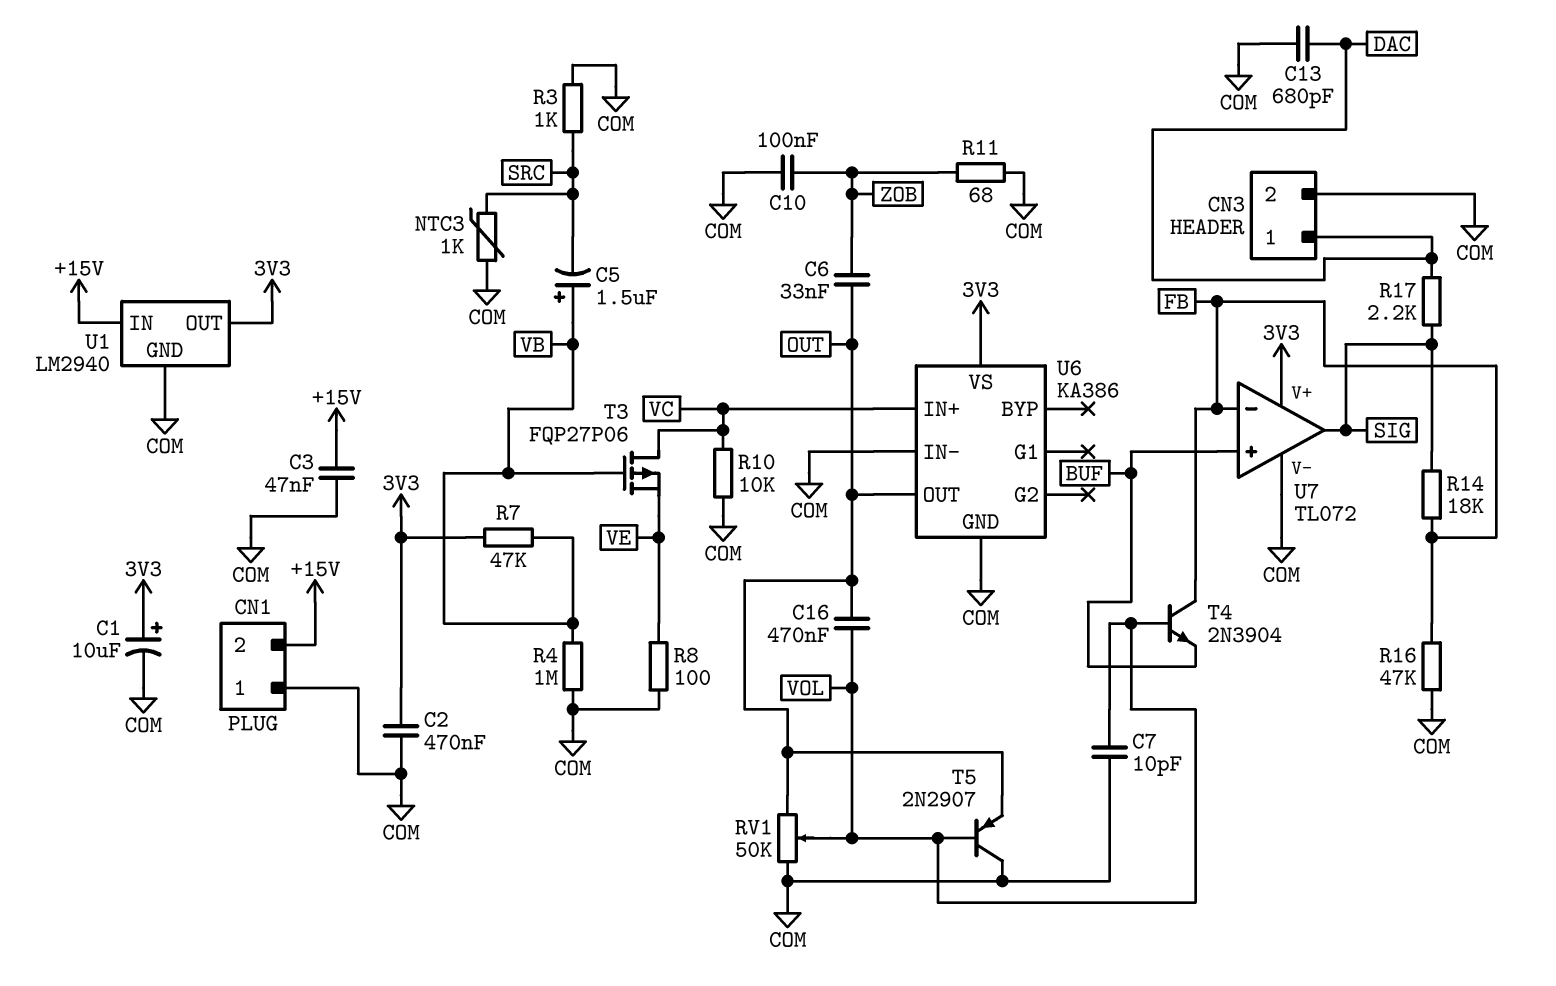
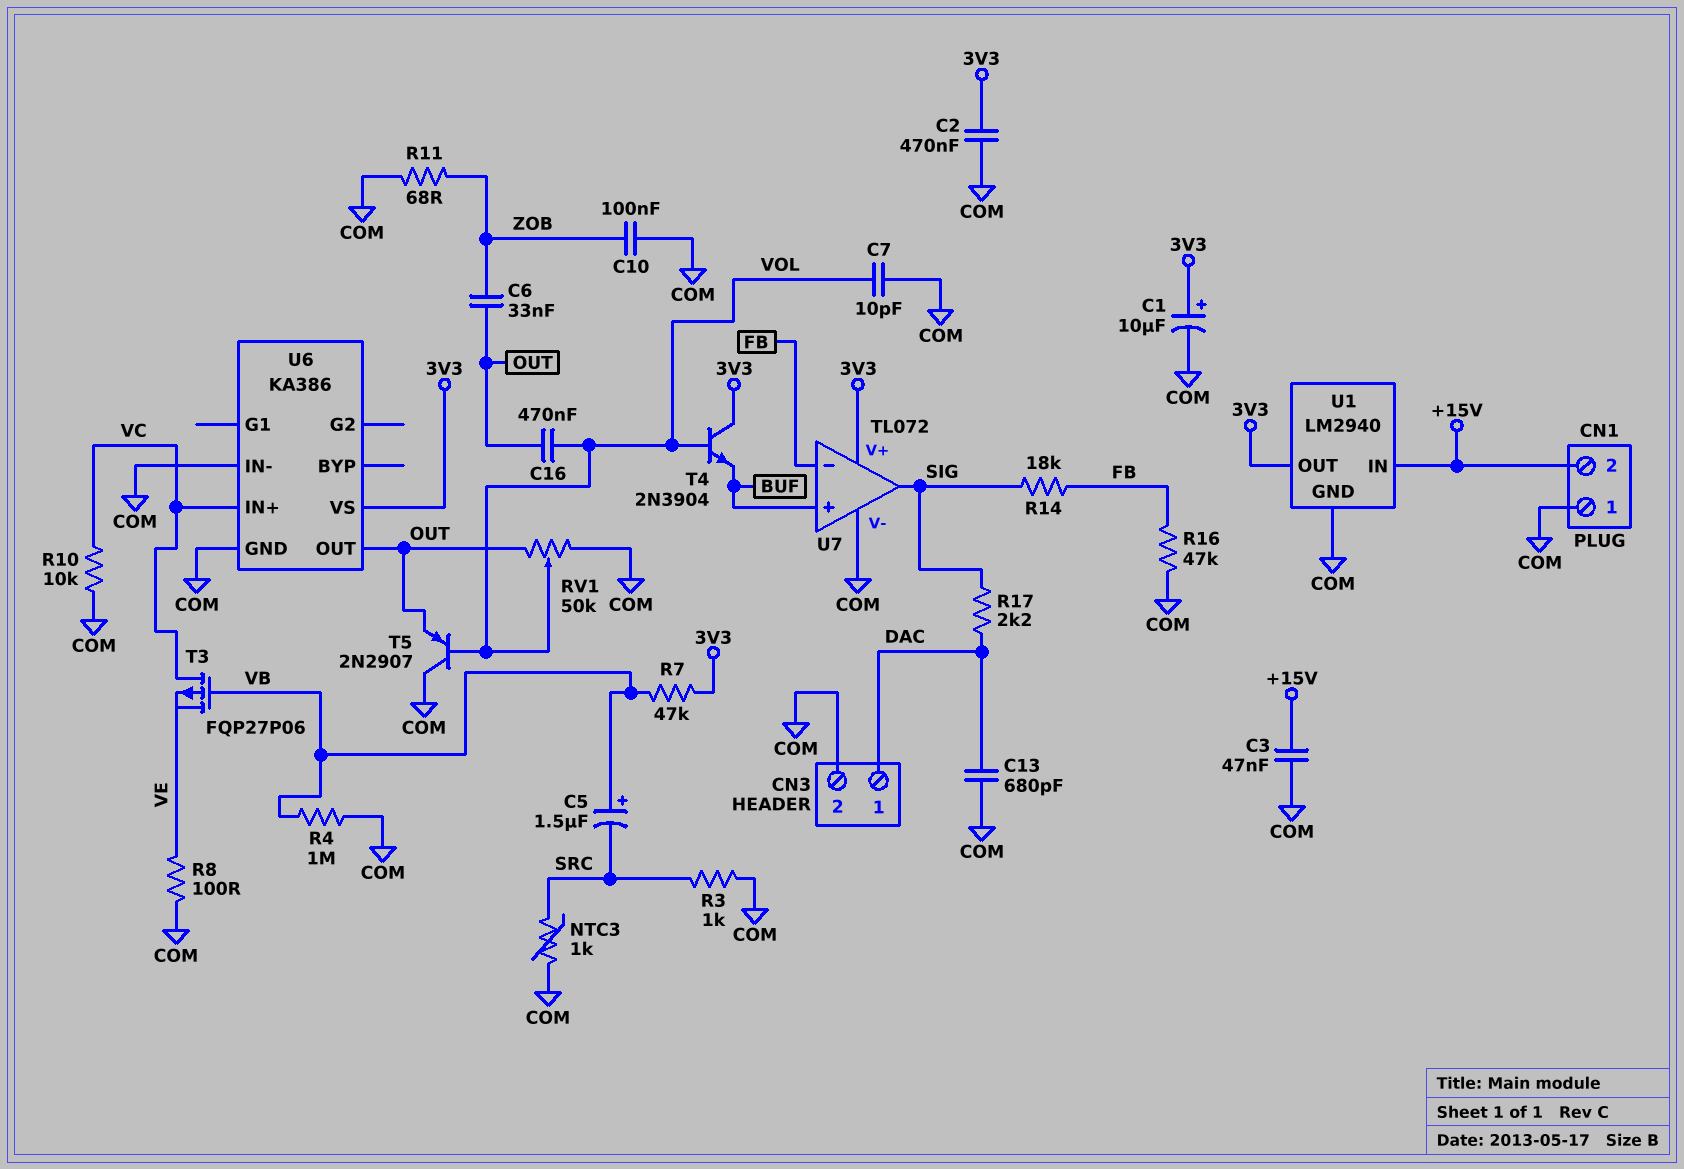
T4: NPN 2N3904 (B VOL, C FB, E BUF) -> NPN 2N3904 (B VOL, C 3V3, E BUF)

